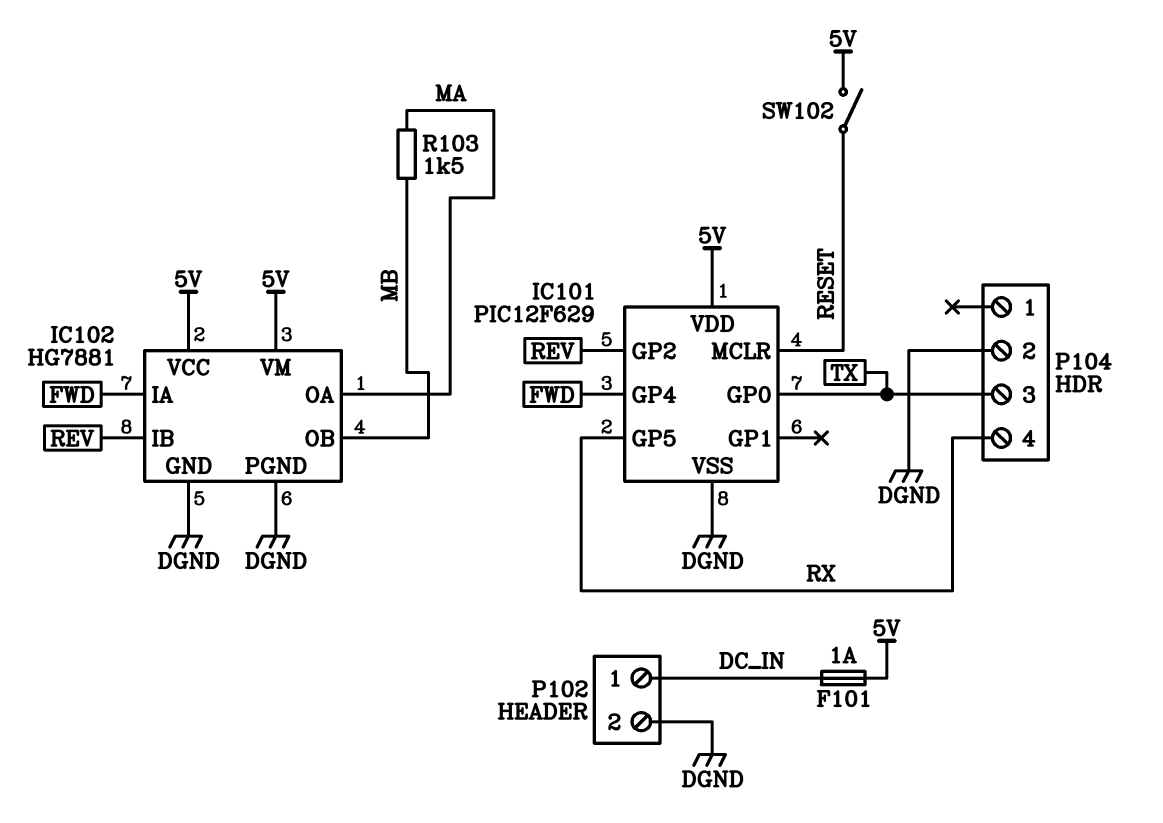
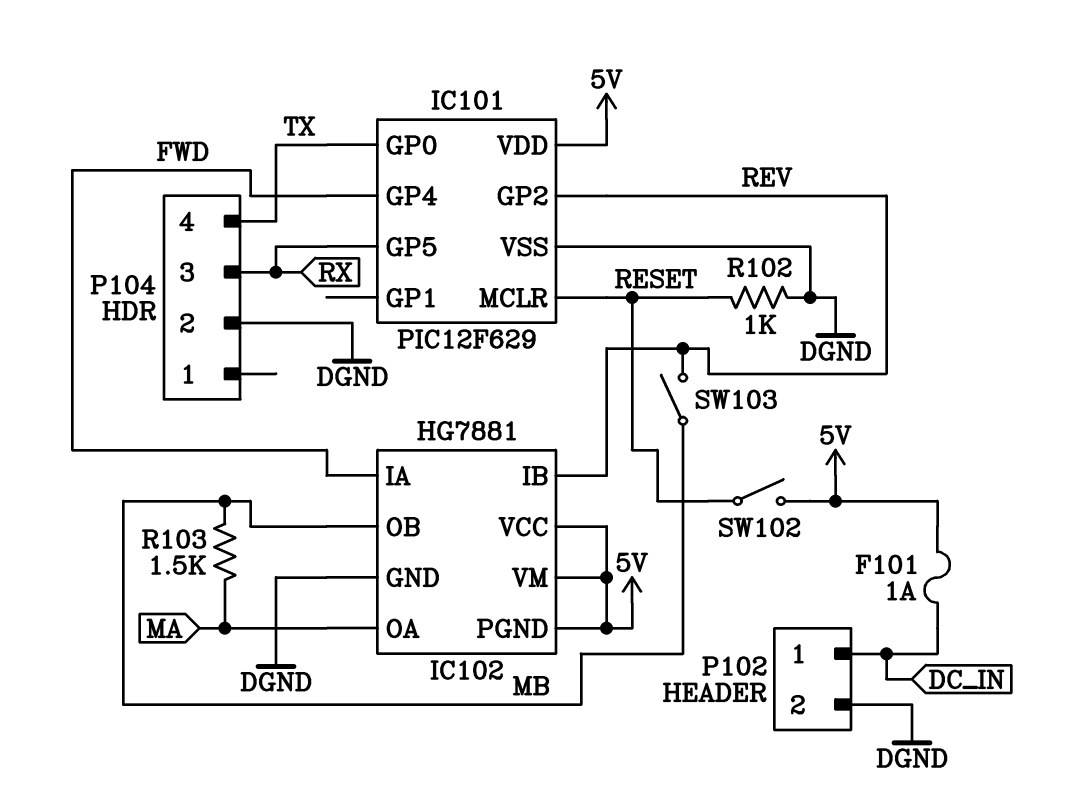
IC102 pin PGND: DGND -> 5V
P104 pin 3: TX -> RX
P104 pin 4: RX -> TX
R102: none -> 1k (DGND, RESET)
SW103: none -> switch (MB, REV)

